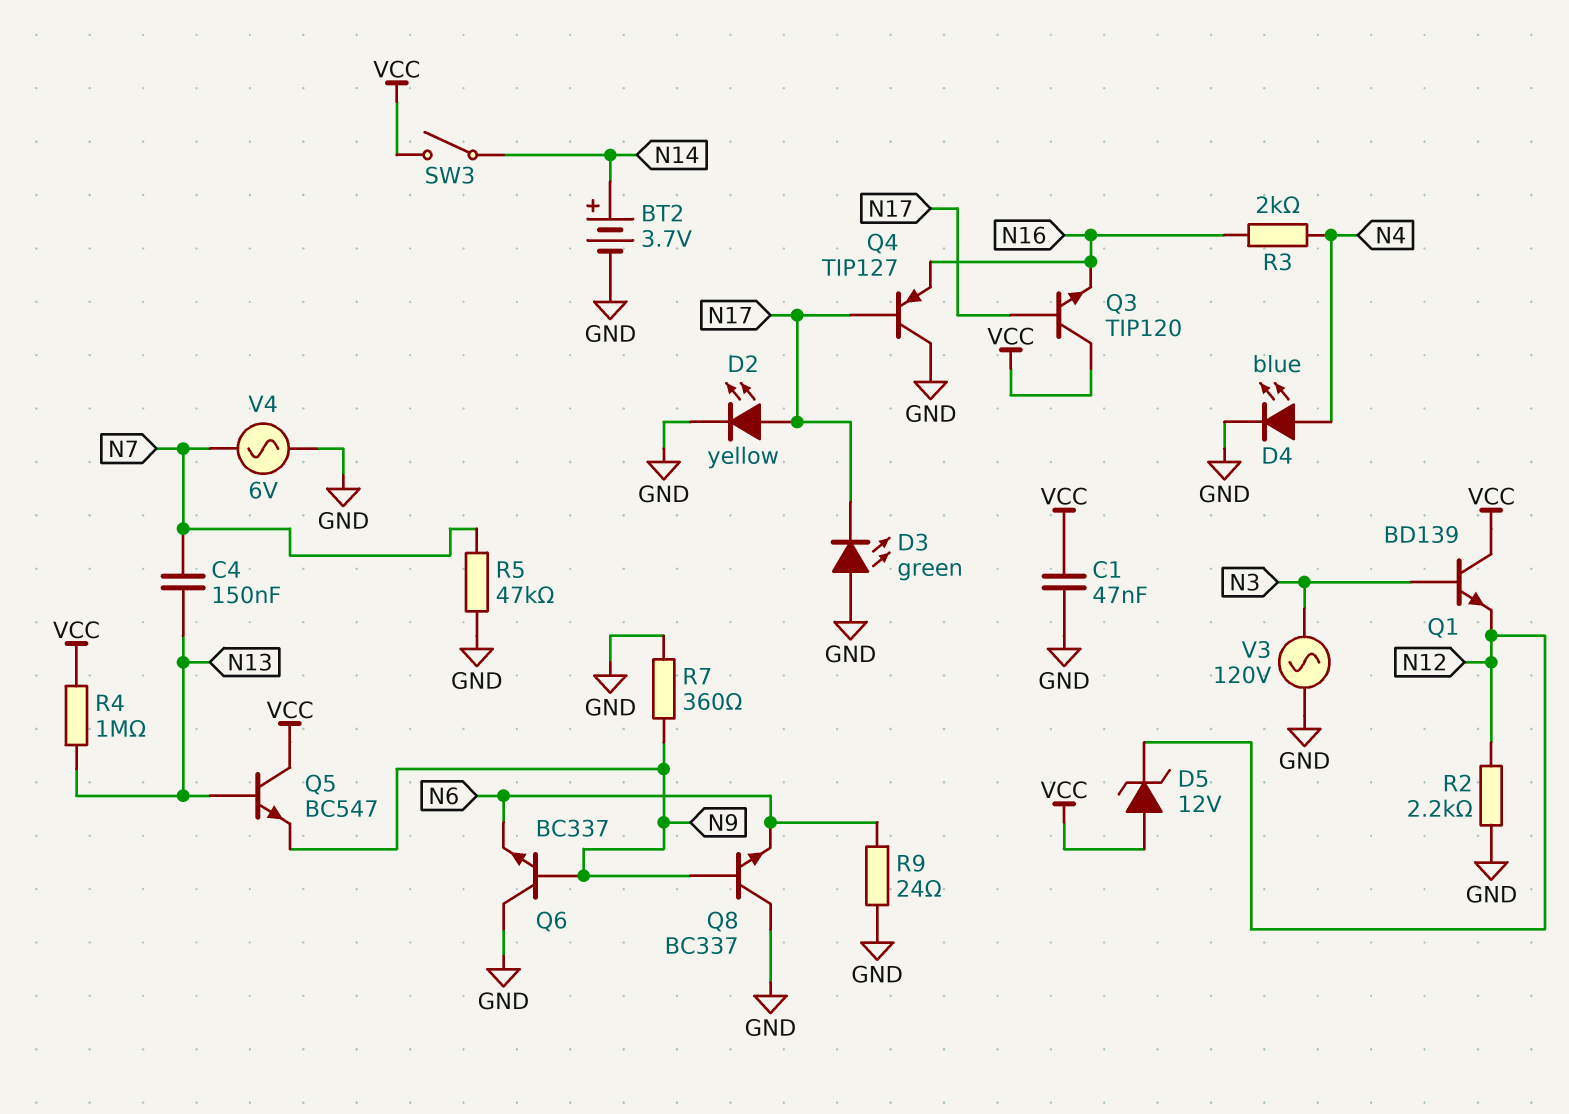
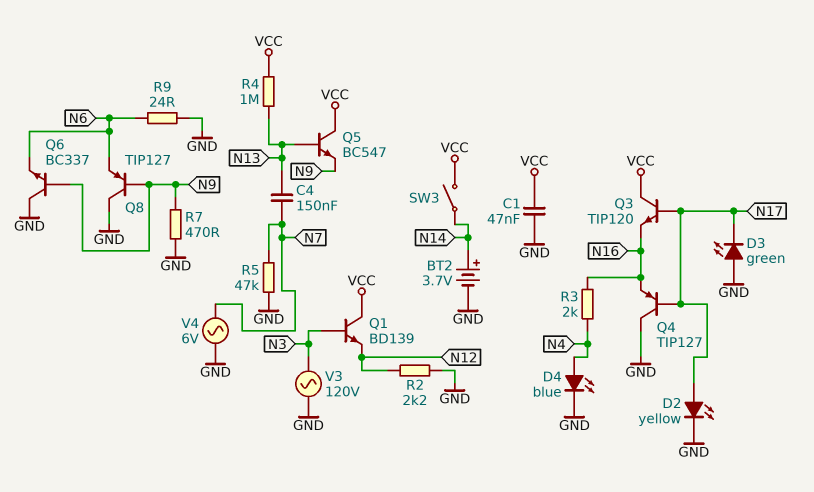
D5: zener 12V (A VCC, K N12) -> none
Q8: NPN BC337 (B N9, C GND, E N6) -> PNP TIP127 (B N9, C GND, E N6)
R7: 360 (GND, N9) -> 470 (GND, N9)

